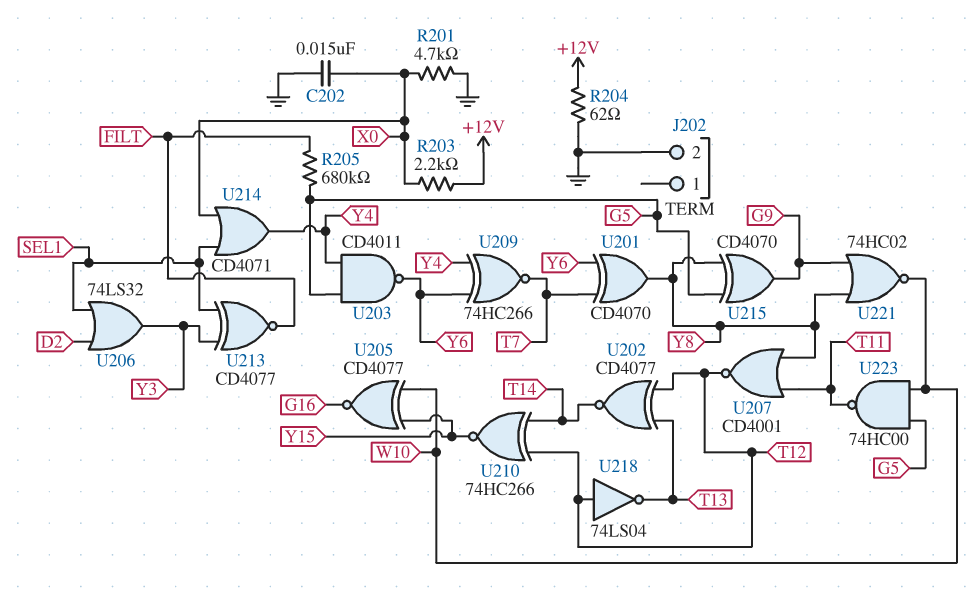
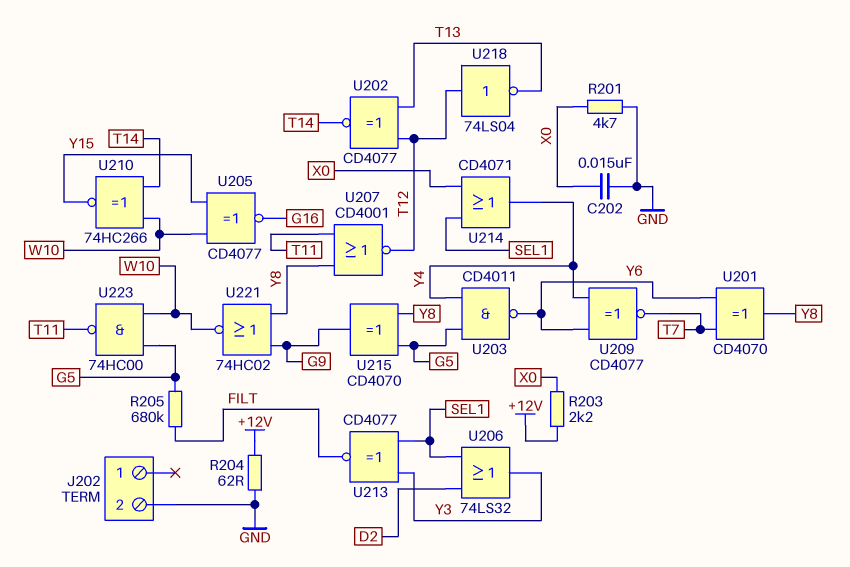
U209: XNOR 74HC266 (in Y4, in Y6, out T7) -> XNOR CD4077 (in Y4, in Y6, out T7)
U210: XNOR 74HC266 (in T12, in T14, out Y15) -> XNOR 74HC266 (in T14, in W10, out Y15)

